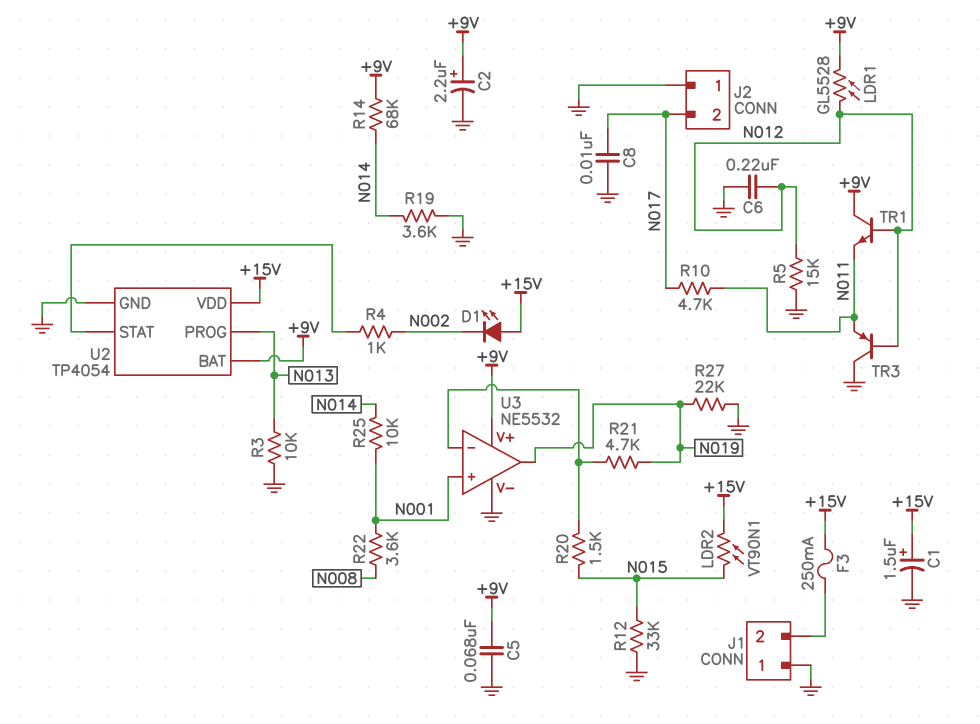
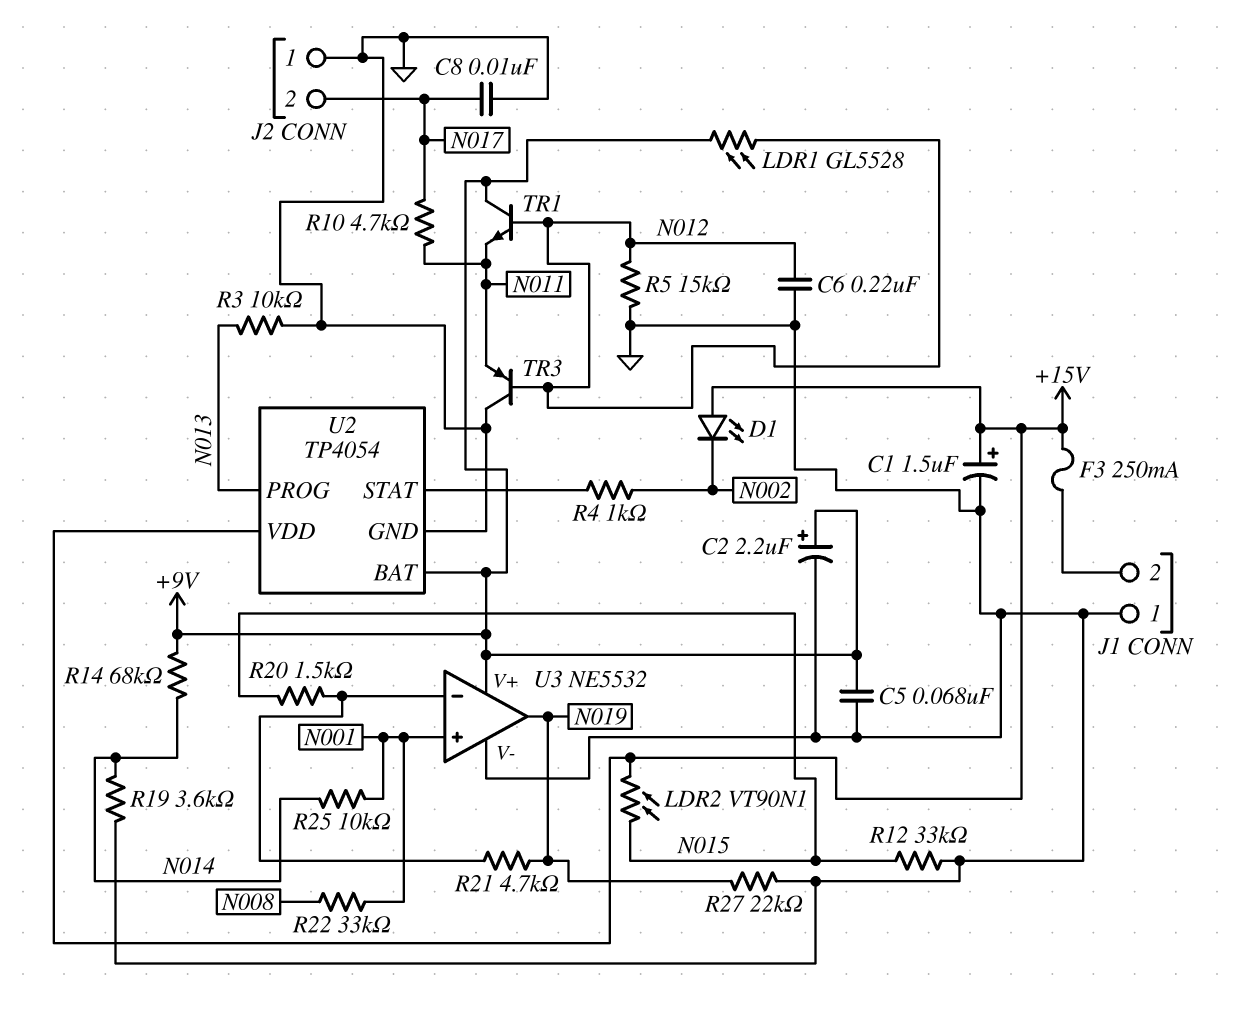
R22: 3.6k (N001, N008) -> 33k (N001, N008)

